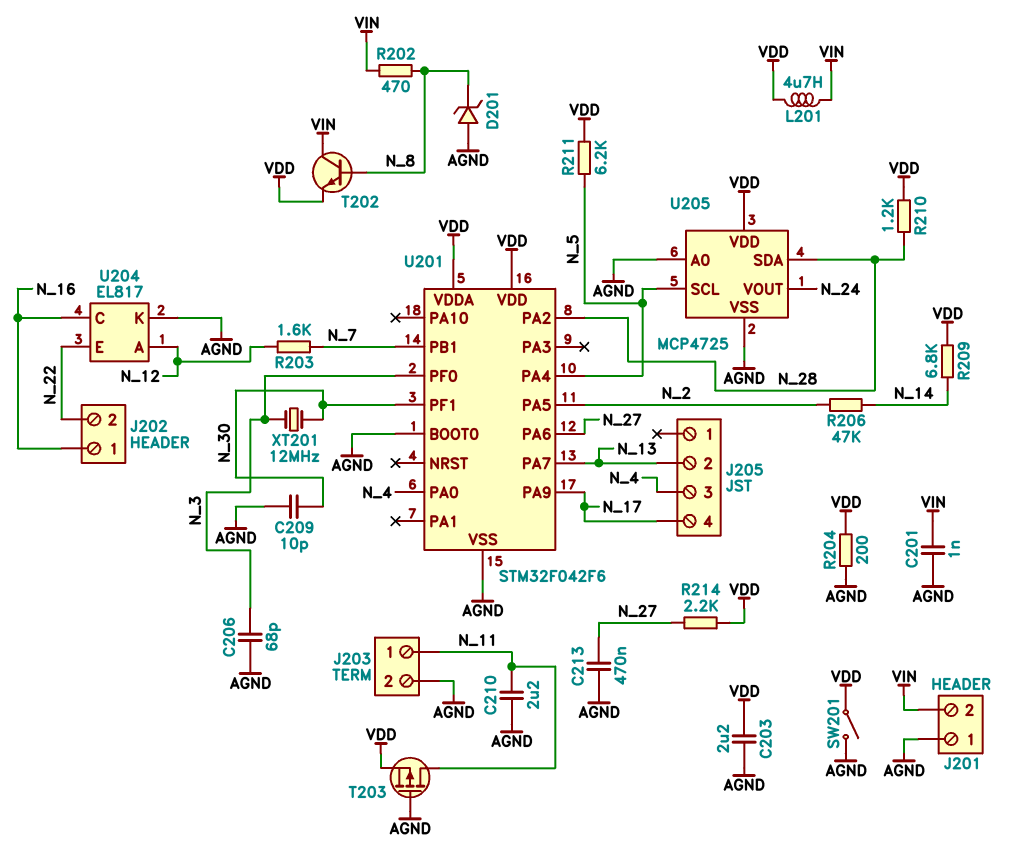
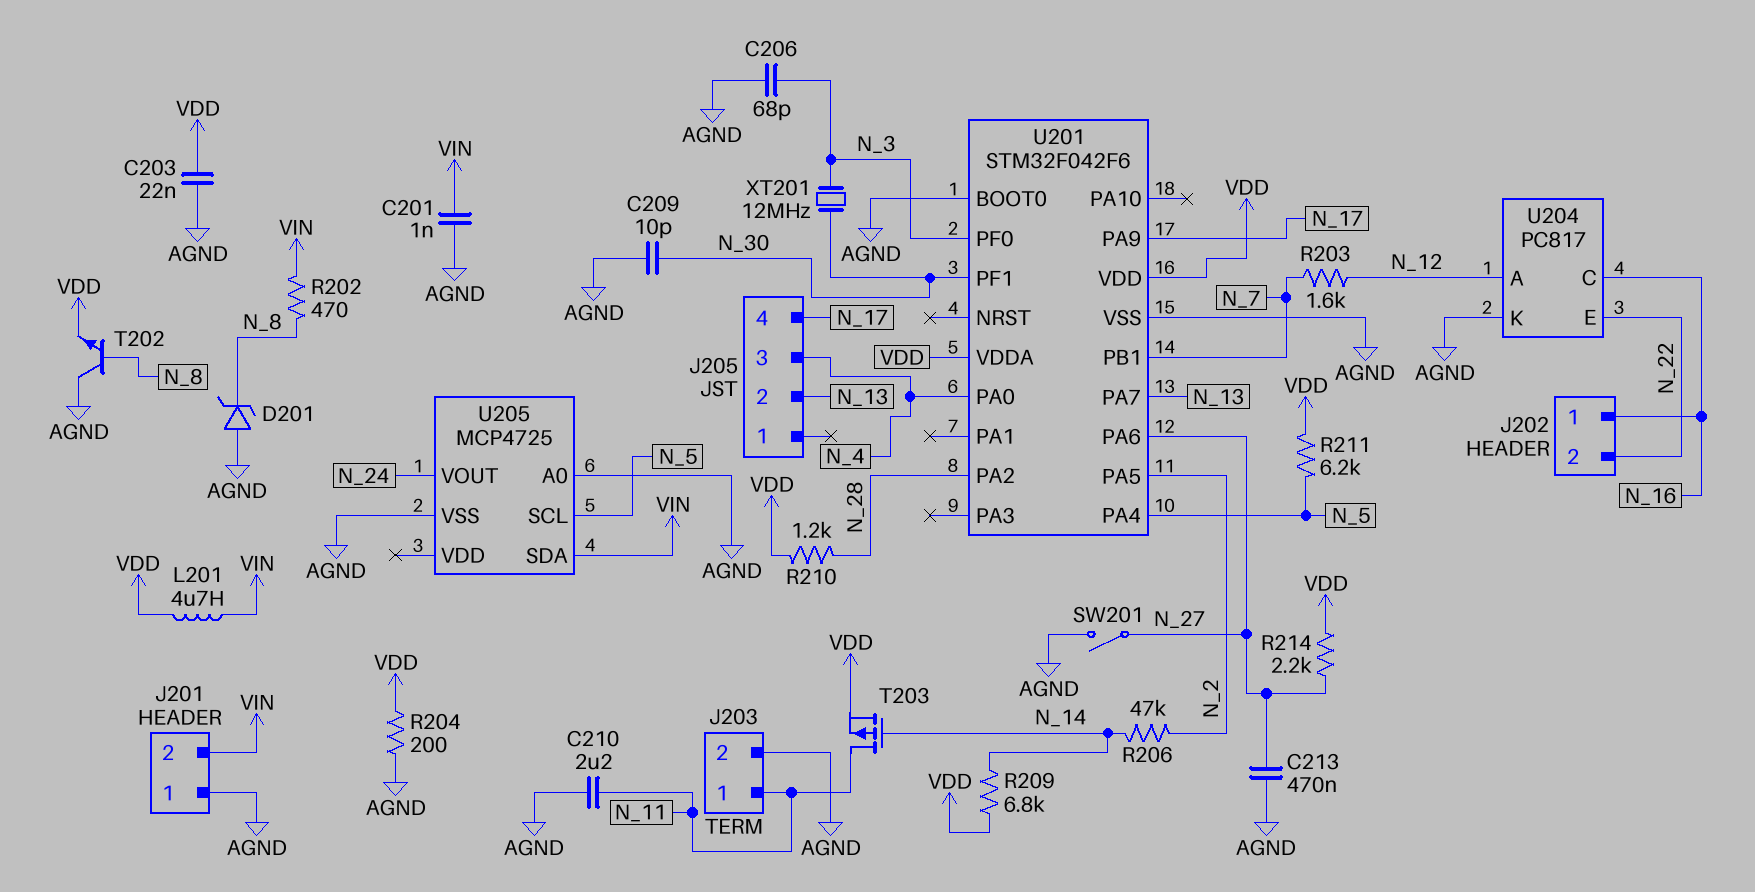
C203: 2.2uF (AGND, VDD) -> 22nF (AGND, VDD)
SW201: switch (AGND, VDD) -> switch (AGND, N_27)
T202: NPN (B N_8, C VIN, E VDD) -> NPN (B N_8, C AGND, E VDD)
T203: PMOS (G AGND, D N_11, S VDD) -> PMOS (G N_14, D N_11, S VDD)
U204: EL817 -> PC817
U205 pin SDA: N_28 -> VIN
U205 pin VDD: VDD -> none

